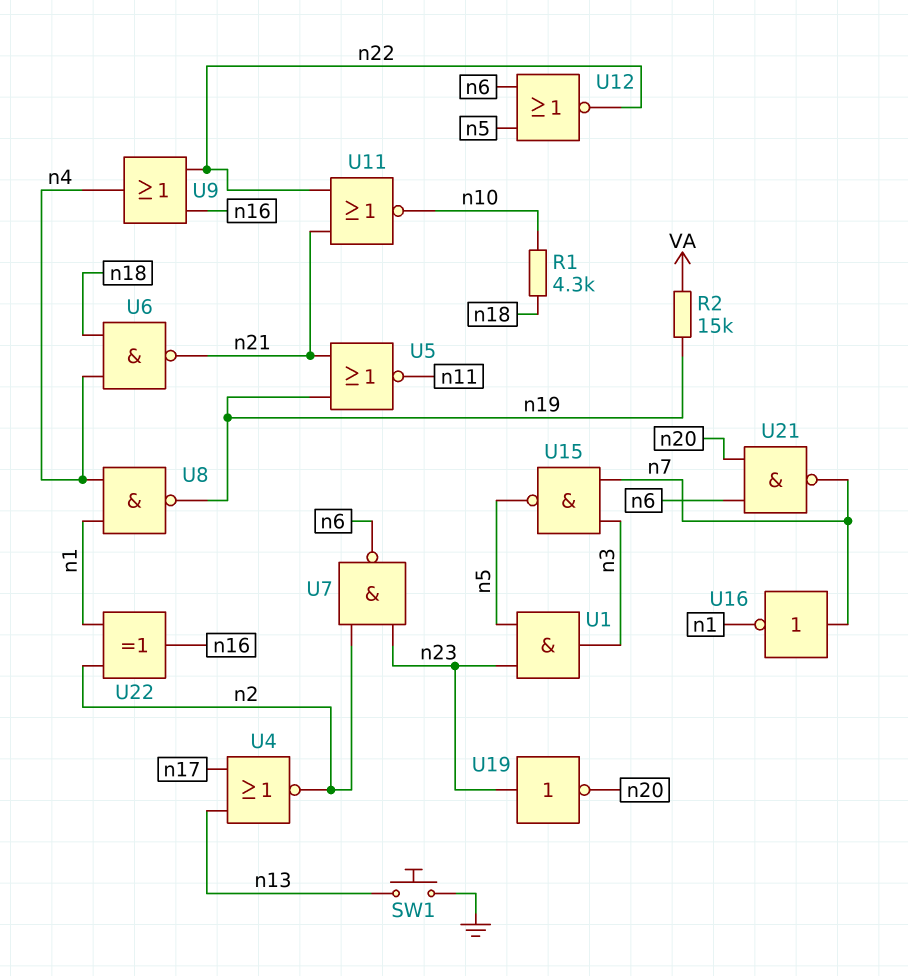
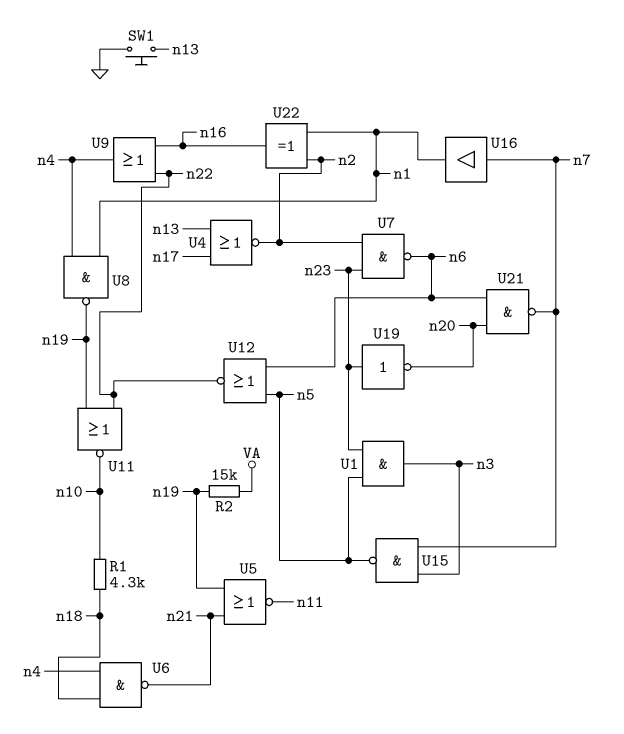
U11: NOR (in n21, in n22, out n10) -> NOR (in n19, in n22, out n10)
U16: NOT (in n7, out n1) -> buffer (in n7, out n1)

